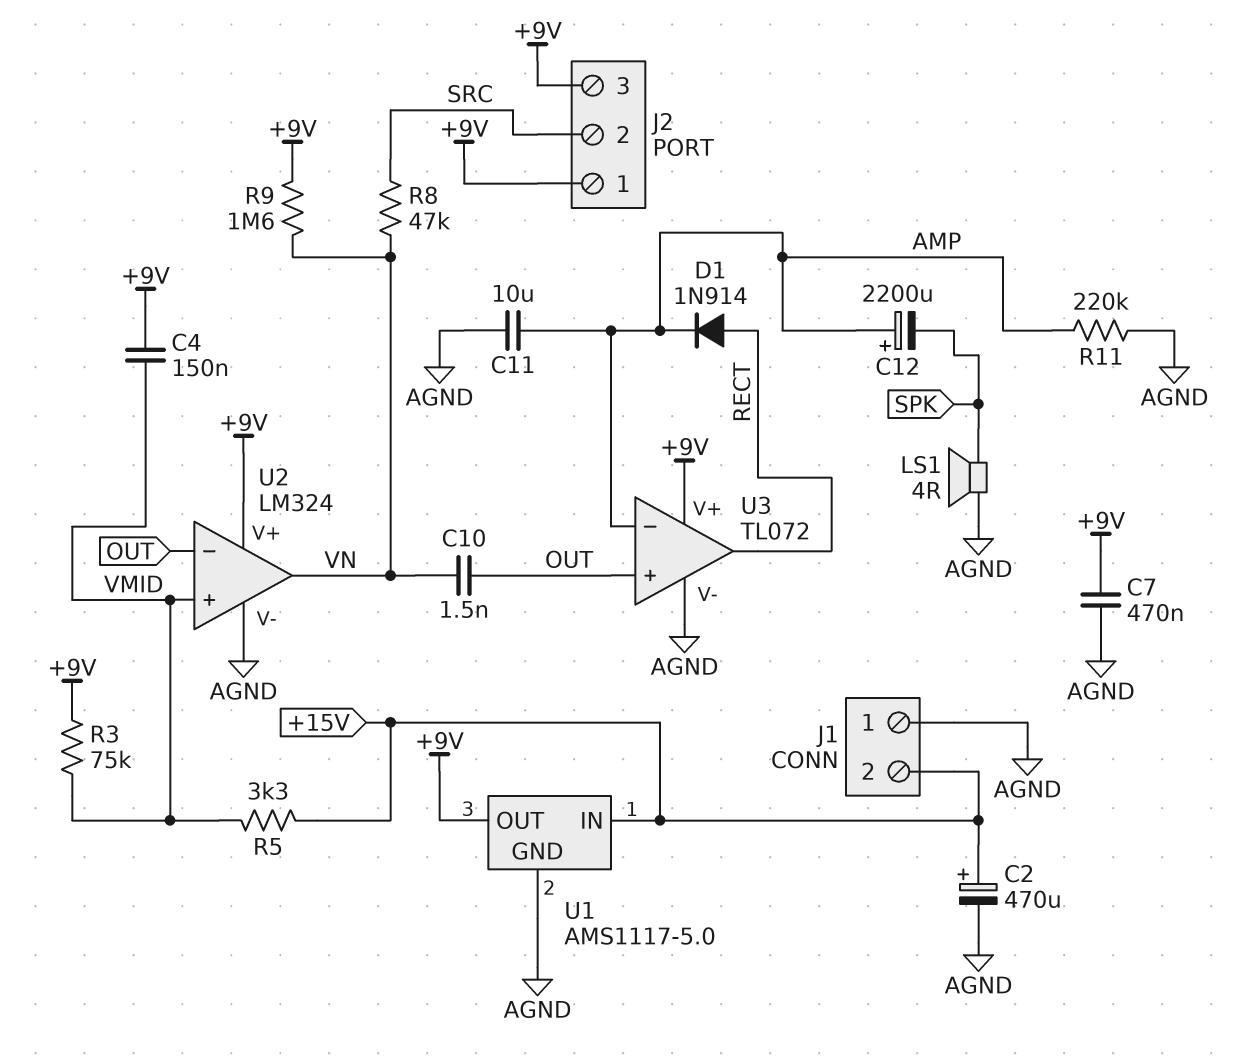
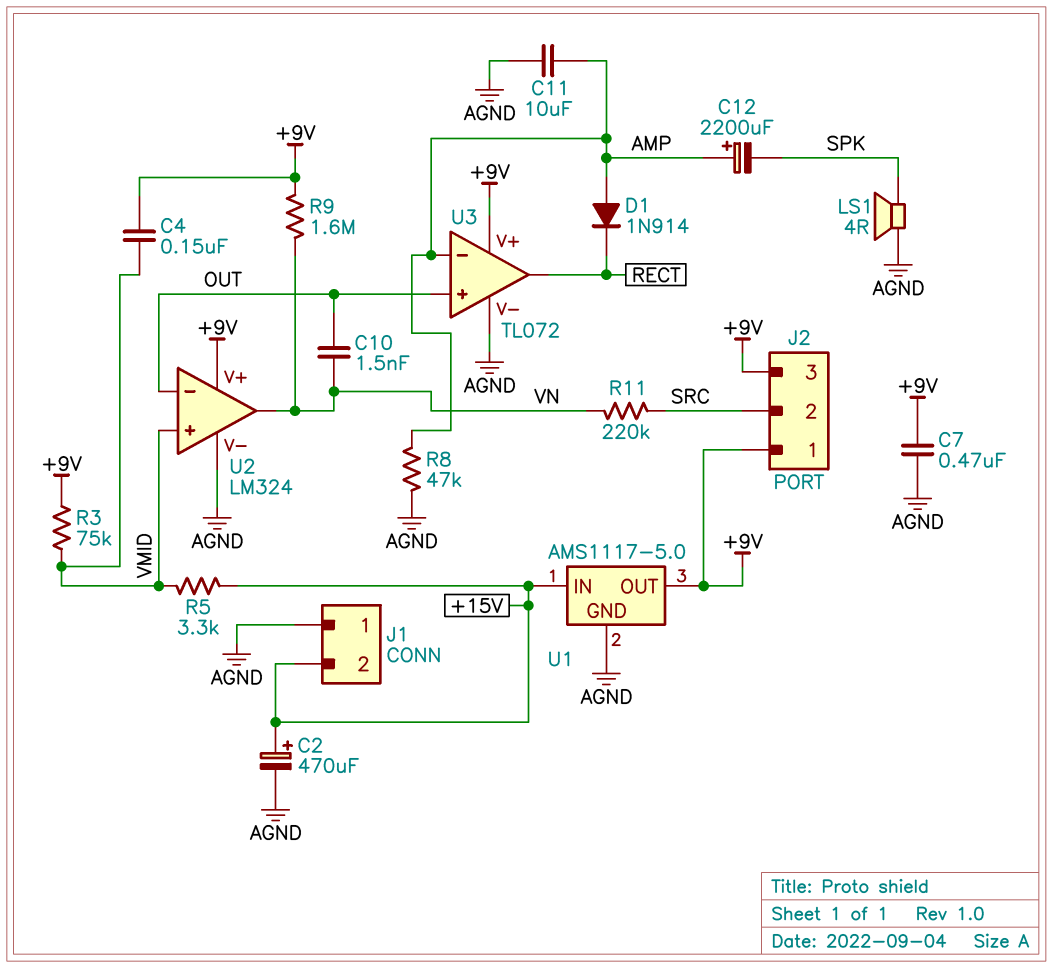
D1: diode 1N914 (A RECT, K AMP) -> diode 1N914 (A AMP, K RECT)
R8: 47k (SRC, VN) -> 47k (AGND, AMP)
R11: 220k (AGND, AMP) -> 220k (SRC, VN)

